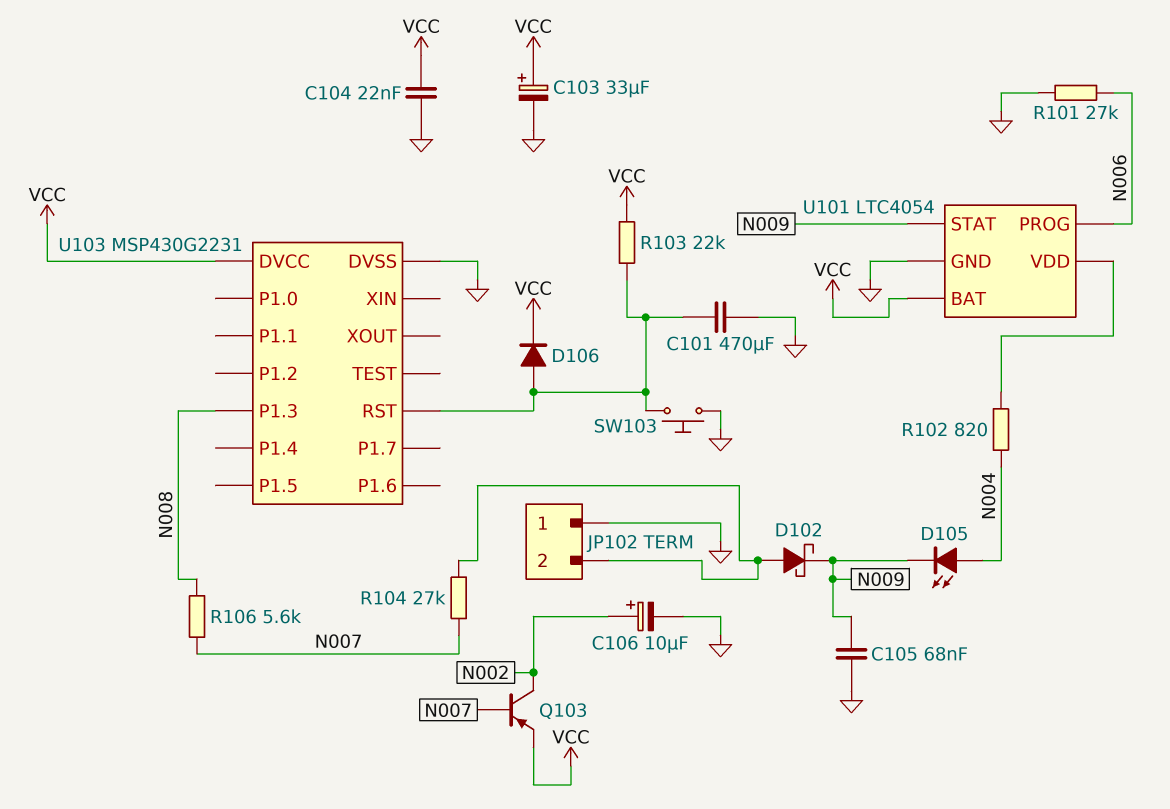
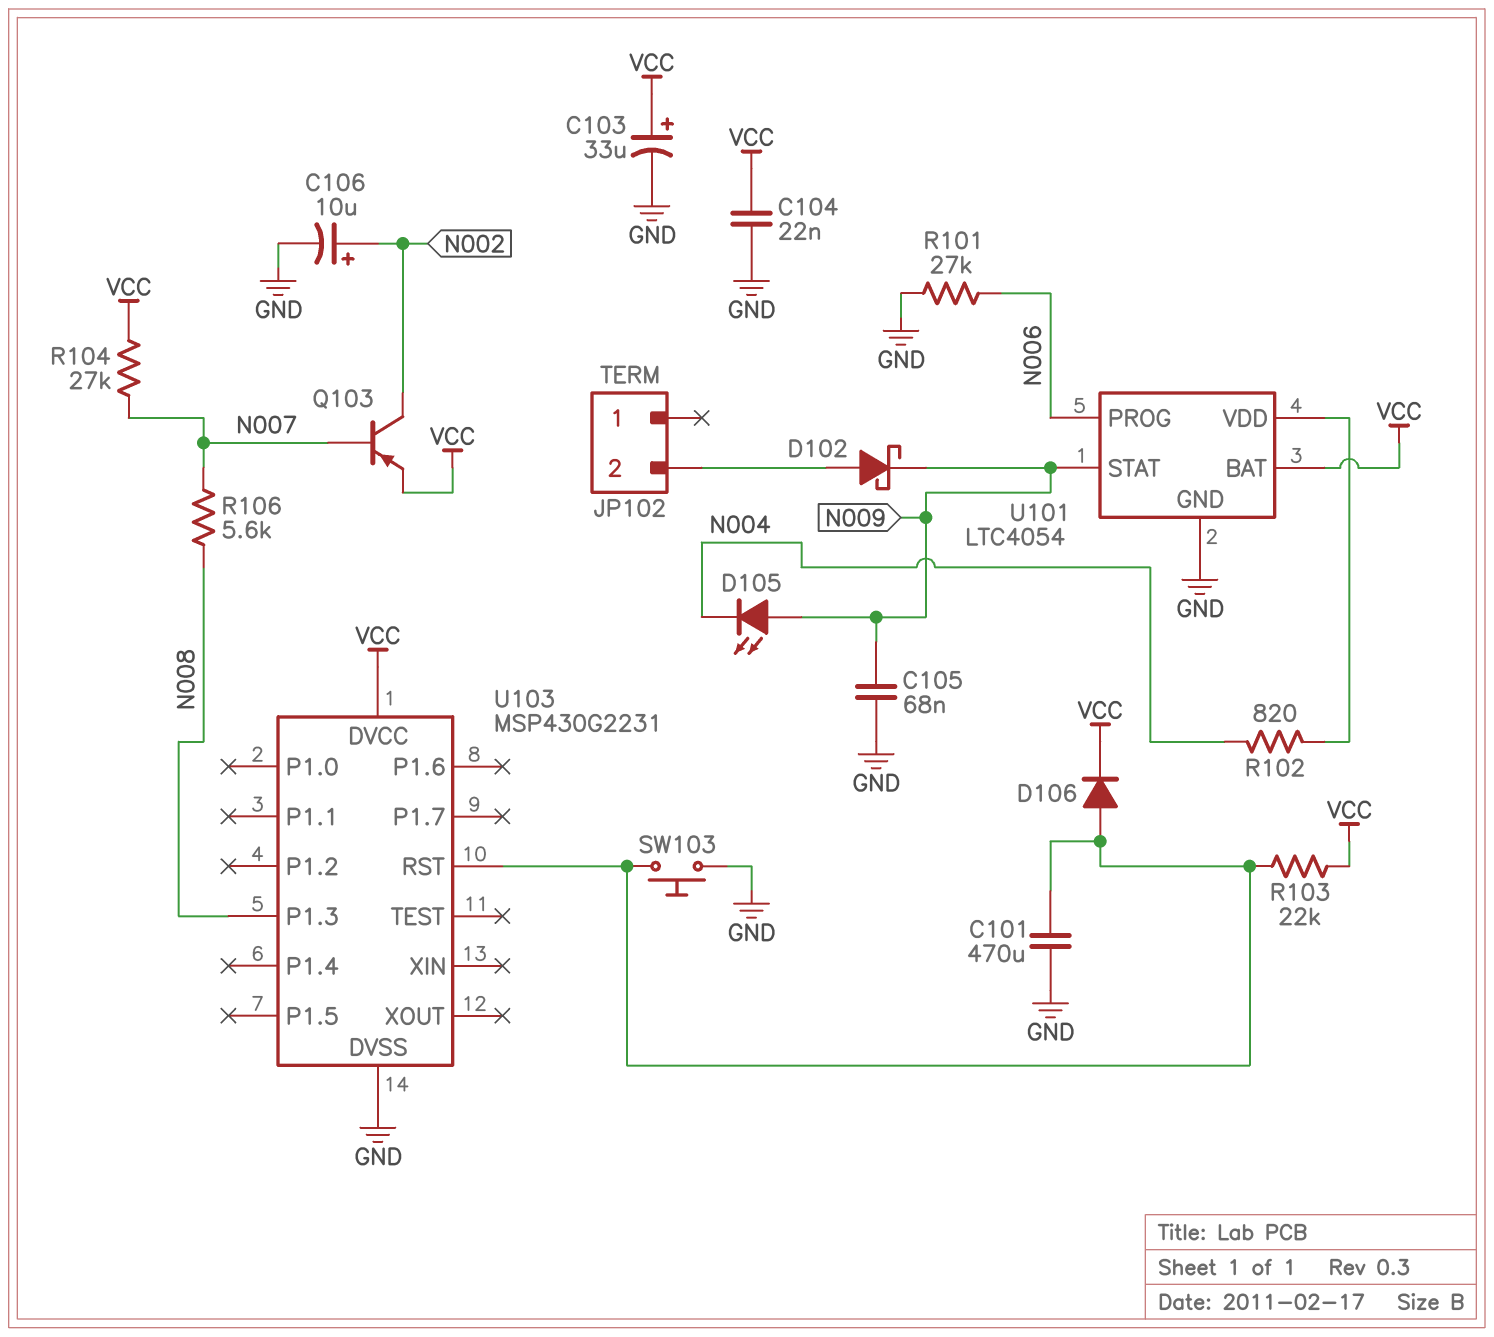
D105: LED (A N004, K N009) -> LED (A N009, K N004)
JP102 pin 1: GND -> none
R104: 27k (JP102/2, N007) -> 27k (N007, VCC)

